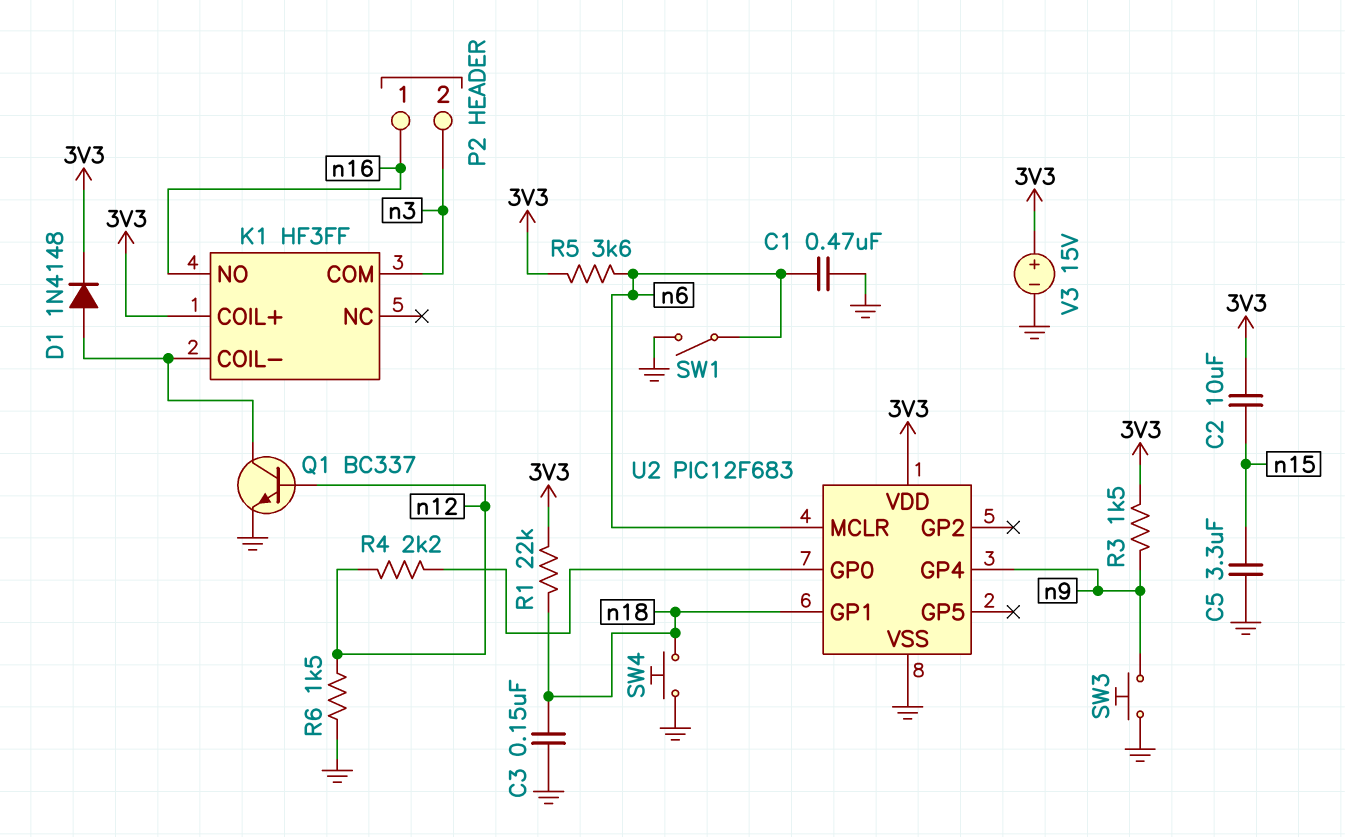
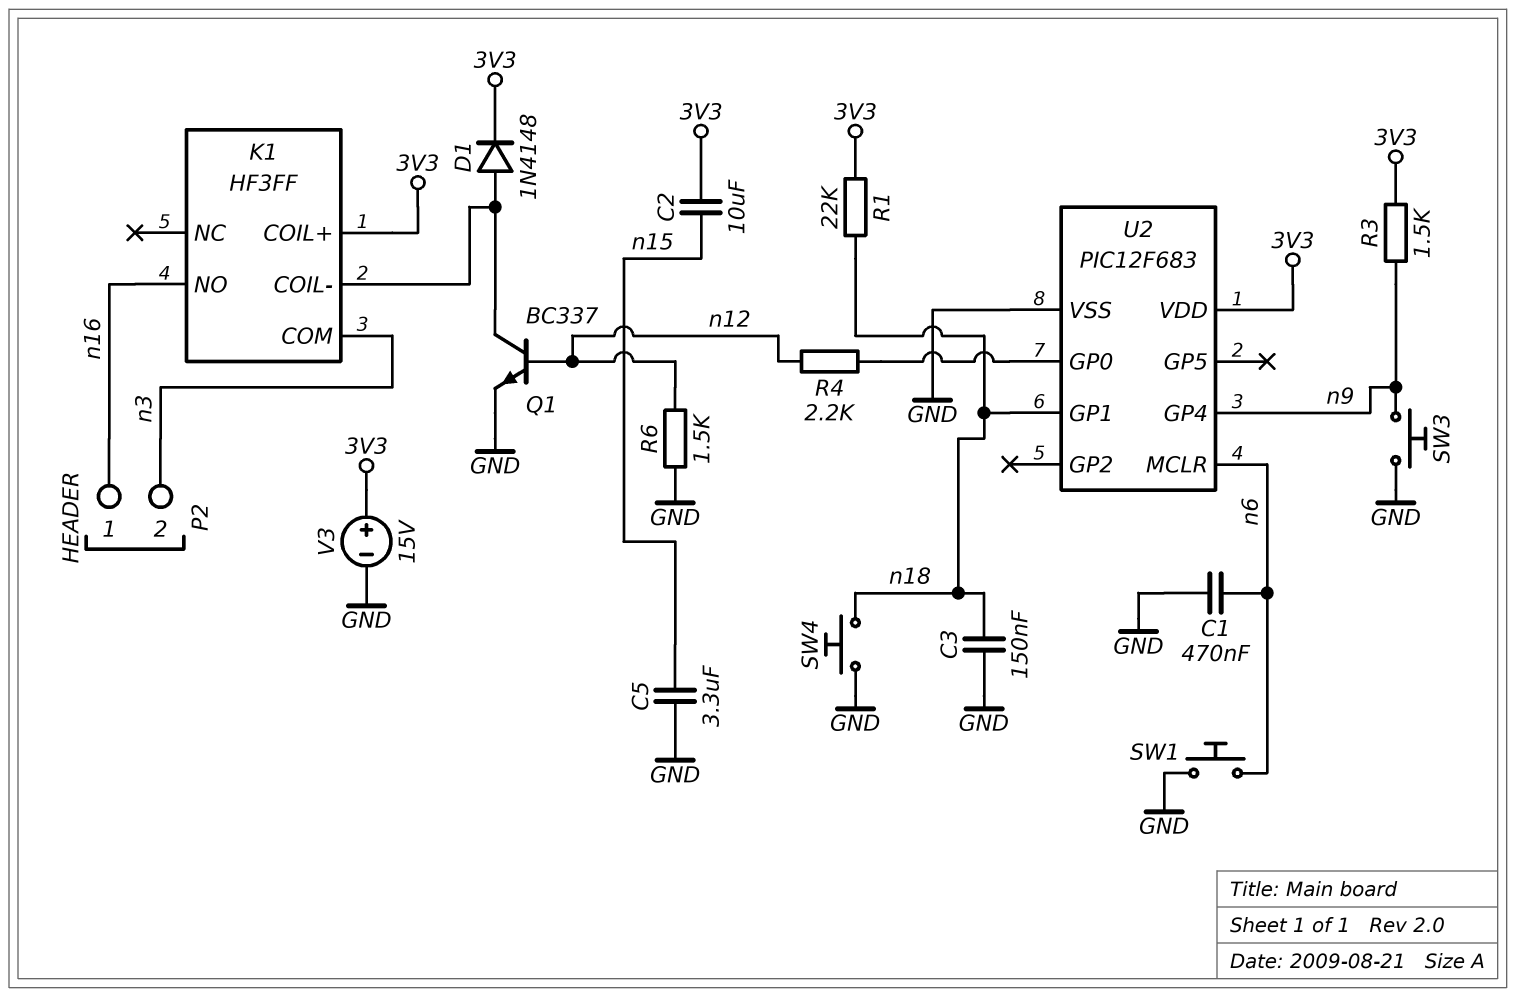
R5: 3.6k (3V3, n6) -> none
SW1: switch (GND, n6) -> button (GND, n6)

